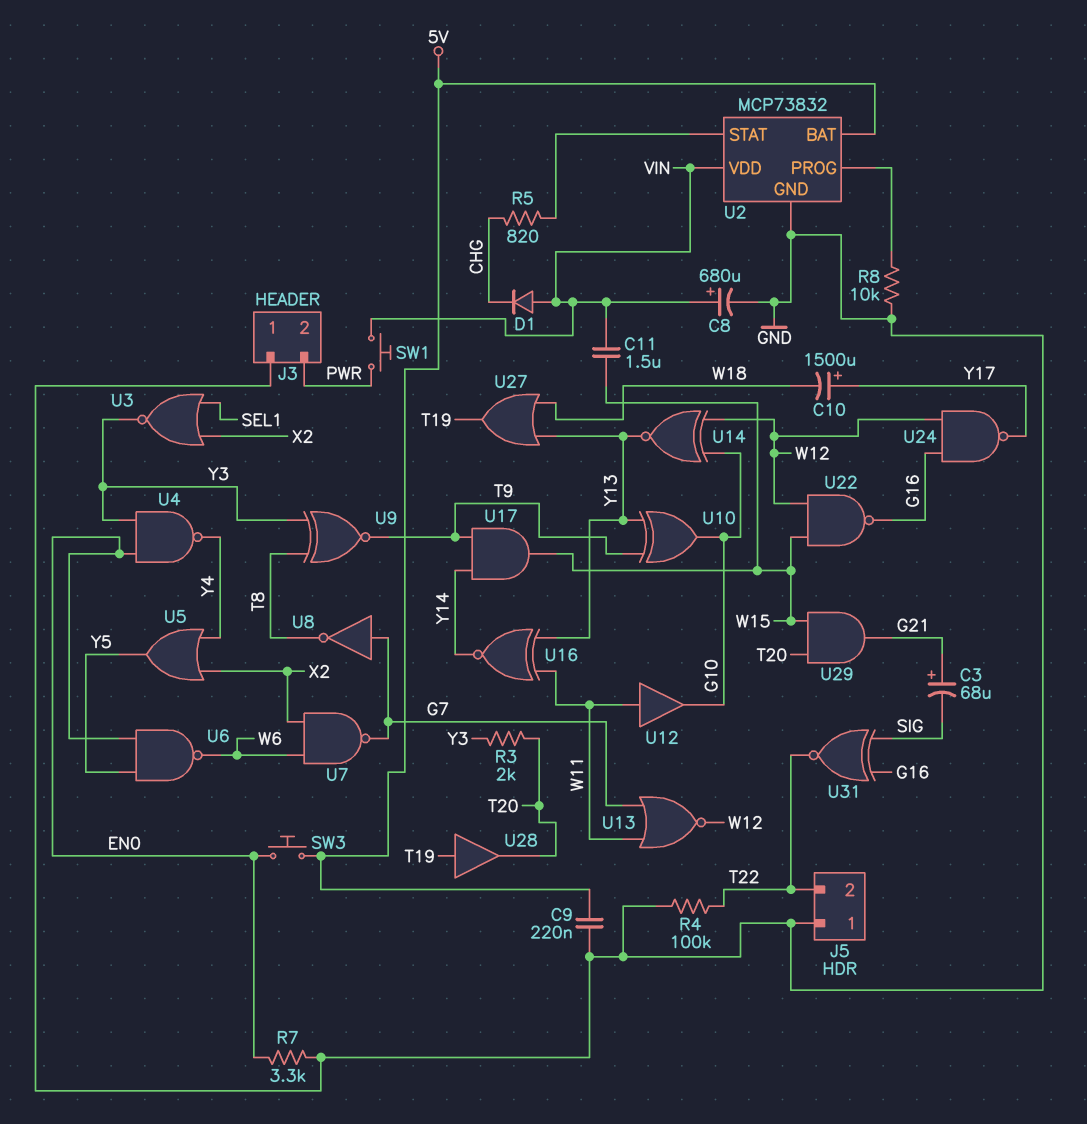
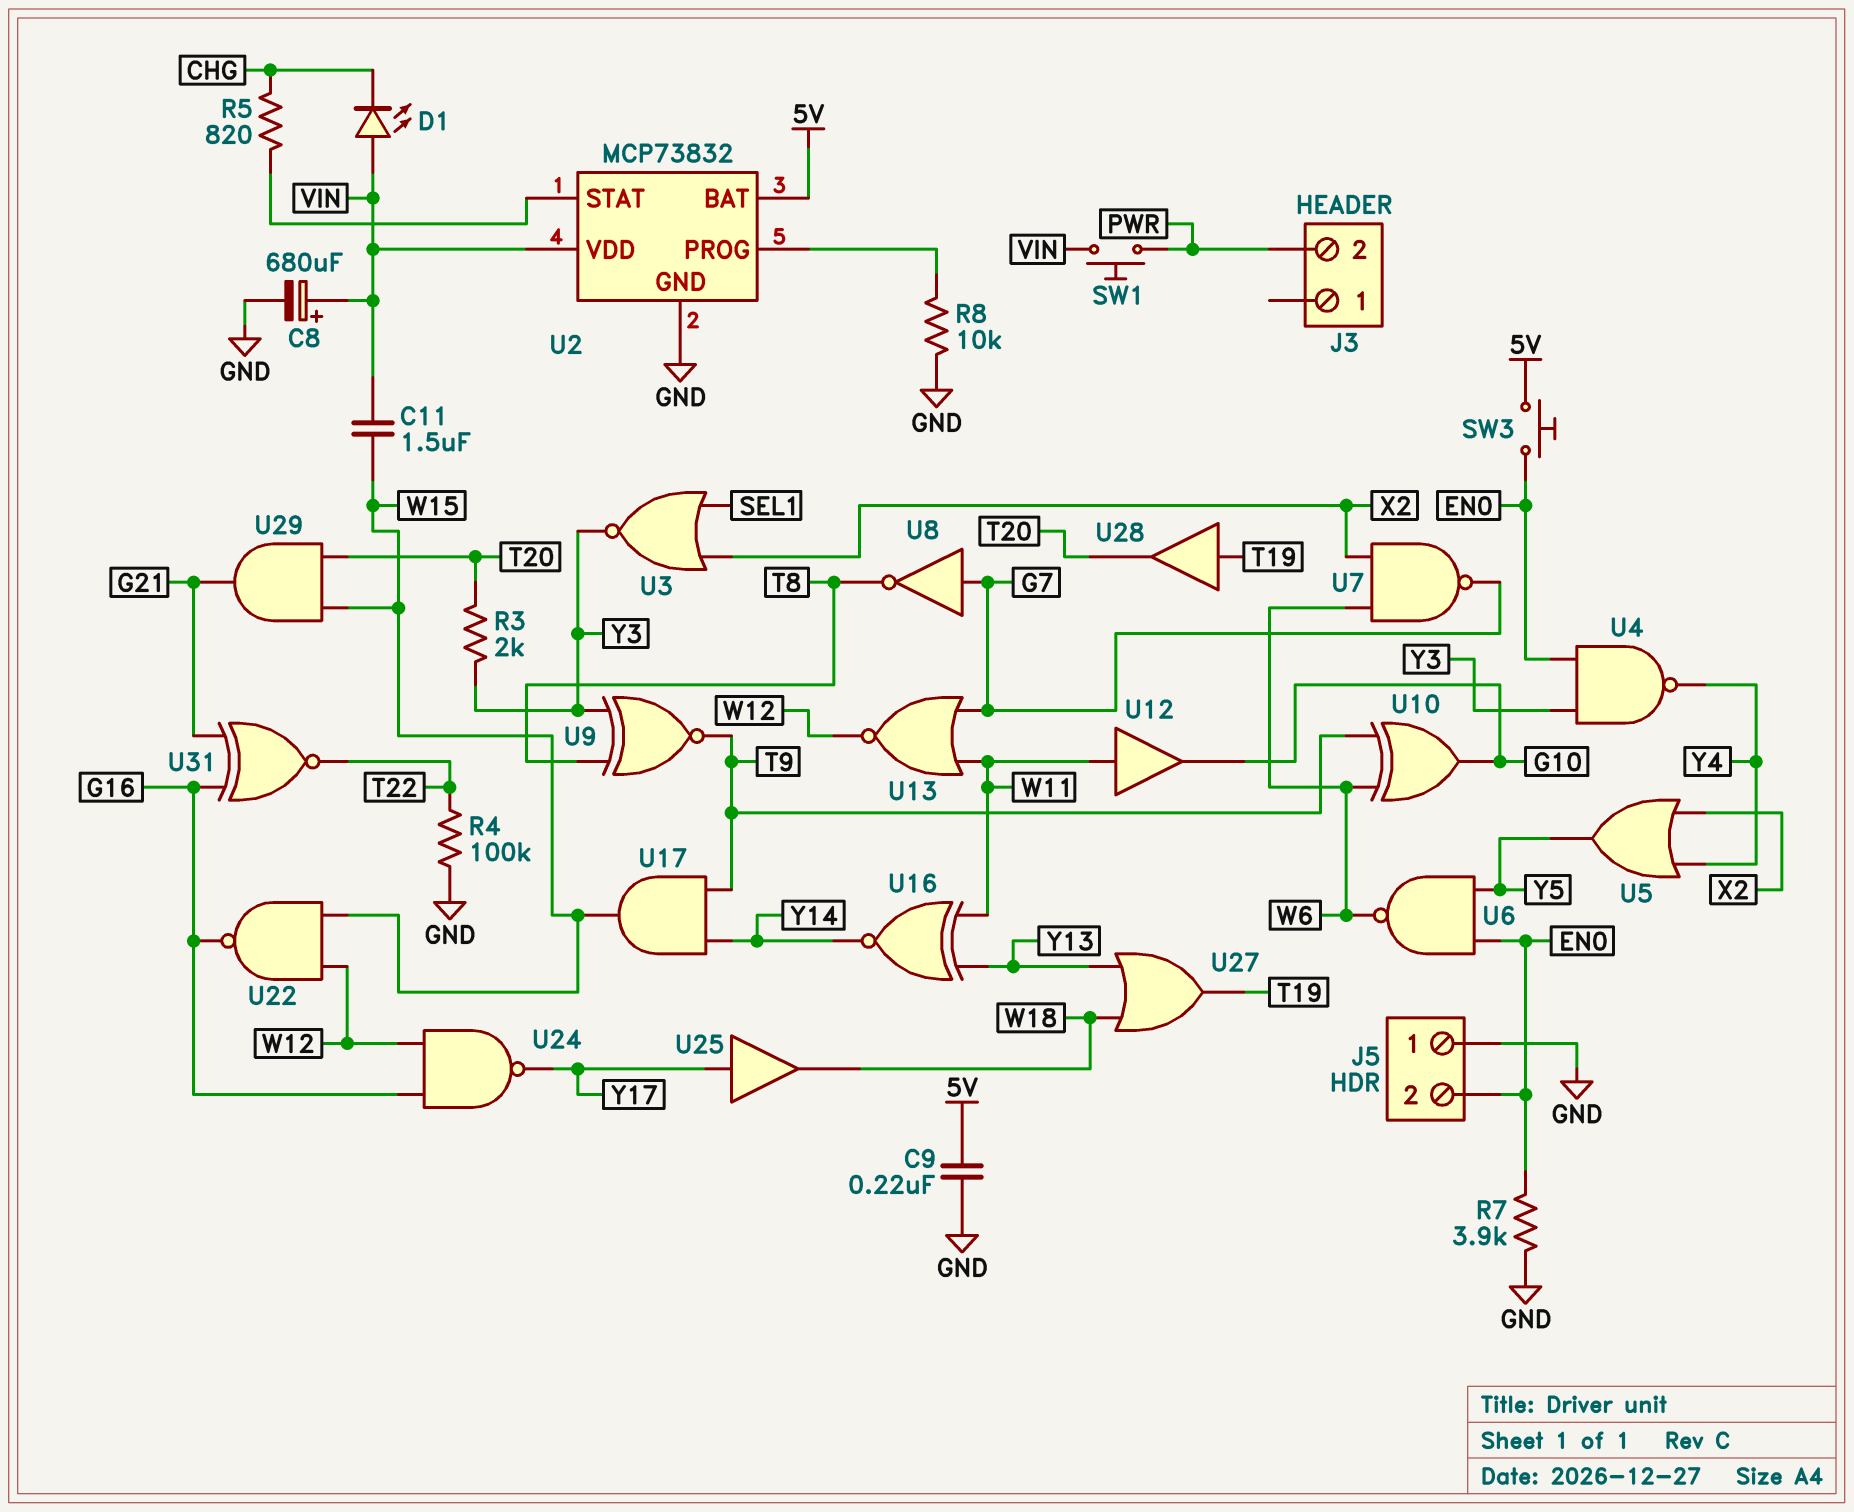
C3: 68uF (plus G21, minus SIG) -> none
C10: 1500uF (plus Y17, minus W18) -> none
D1: diode (A VIN, K CHG) -> LED (A VIN, K CHG)
J3 pin 1: GND -> none
J5 pin 2: T22 -> EN0
R7: 3.3k (EN0, GND) -> 3.9k (EN0, GND)
U10: XOR (in T9, in Y13, out G10) -> XOR (in T9, in W6, out G10)
U14: XNOR (in G10, in W12, out Y13) -> none
U25: none -> buffer (in Y17, out W18)
U31: XNOR (in G16, in SIG, out T22) -> XNOR (in G16, in G21, out T22)

